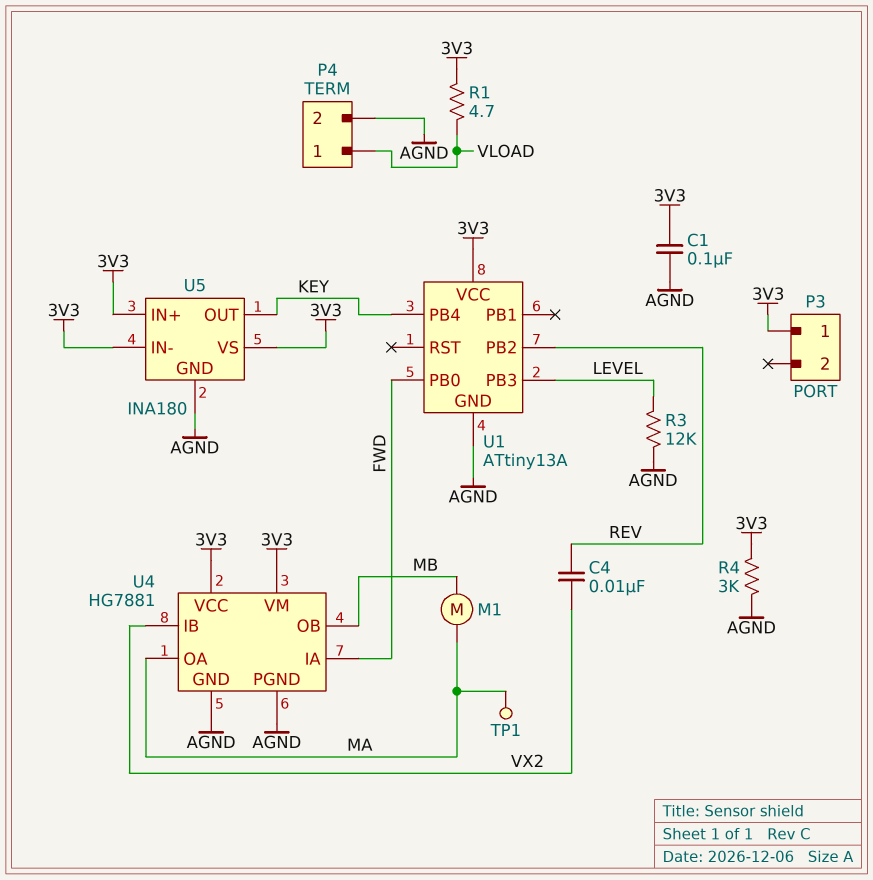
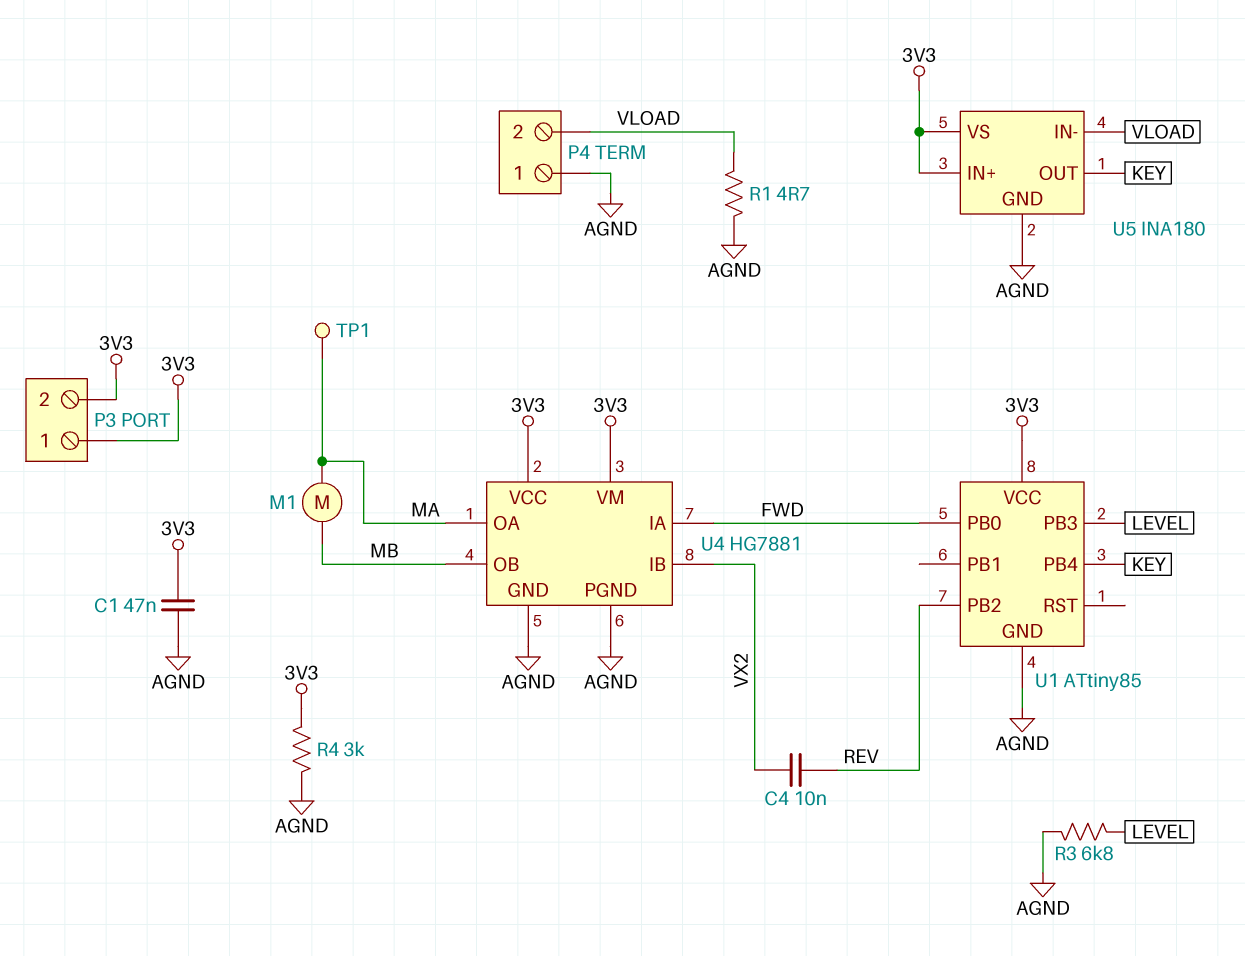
C1: 100nF (3V3, AGND) -> 47nF (3V3, AGND)
P3 pin 2: none -> 3V3
P4 pin 1: VLOAD -> AGND
P4 pin 2: AGND -> VLOAD
R1: 4.7 (3V3, VLOAD) -> 4.7 (AGND, VLOAD)
R3: 12k (AGND, LEVEL) -> 6.8k (AGND, LEVEL)
U1: ATtiny13A -> ATtiny85
U5 pin IN-: 3V3 -> VLOAD

